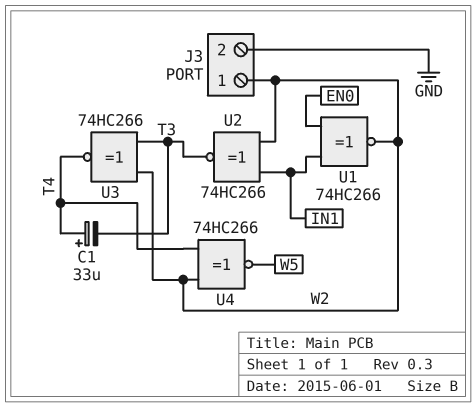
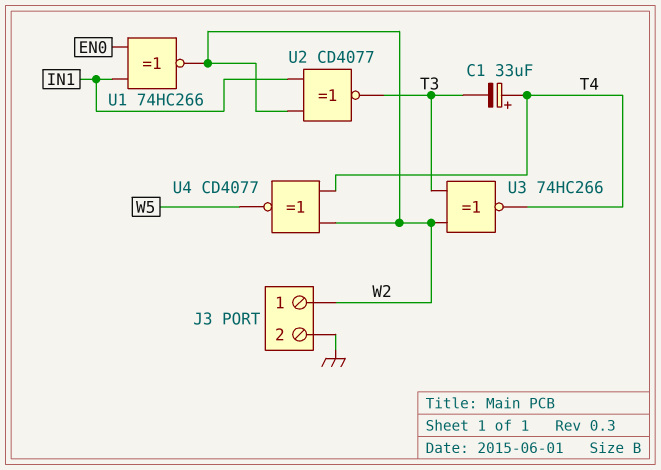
U2: XNOR 74HC266 (in IN1, in W2, out T3) -> XNOR CD4077 (in IN1, in W2, out T3)
U4: XNOR 74HC266 (in T4, in W2, out W5) -> XNOR CD4077 (in T4, in W2, out W5)

